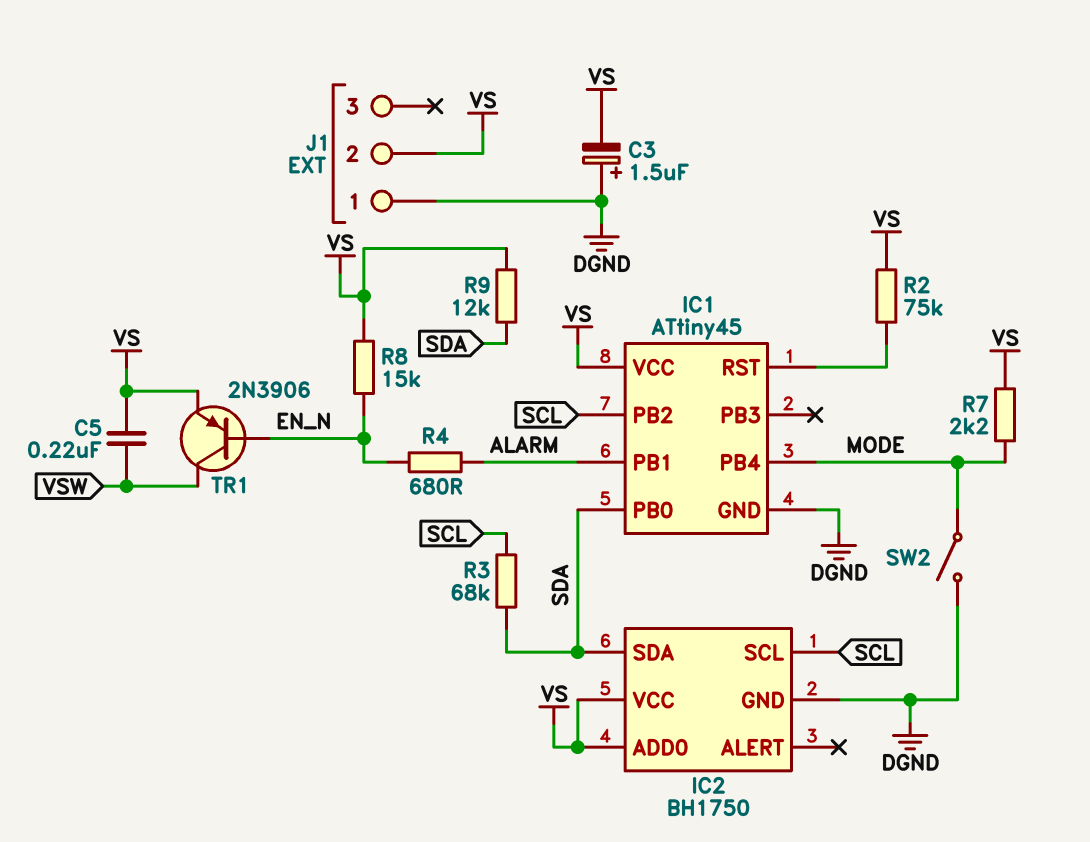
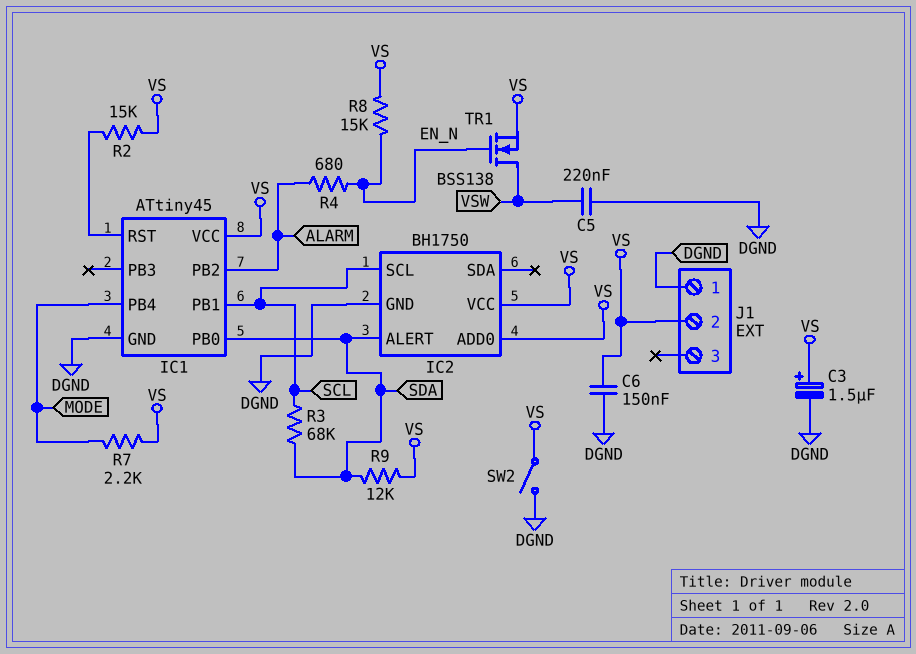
C3: 1.5uF (plus DGND, minus VS) -> 1.5uF (plus VS, minus DGND)
C5: 220nF (VS, VSW) -> 220nF (DGND, VSW)
C6: none -> 150nF (DGND, VS)
IC1 pin PB1: ALARM -> SCL
IC1 pin PB2: SCL -> ALARM
IC2 pin ALERT: none -> SDA
IC2 pin SDA: SDA -> none
R2: 75k (IC1/RST, VS) -> 15k (IC1/RST, VS)
SW2: switch (DGND, MODE) -> switch (DGND, VS)
TR1: PNP 2N3906 (B EN_N, C VSW, E VS) -> NMOS BSS138 (G EN_N, D VSW, S VS)

